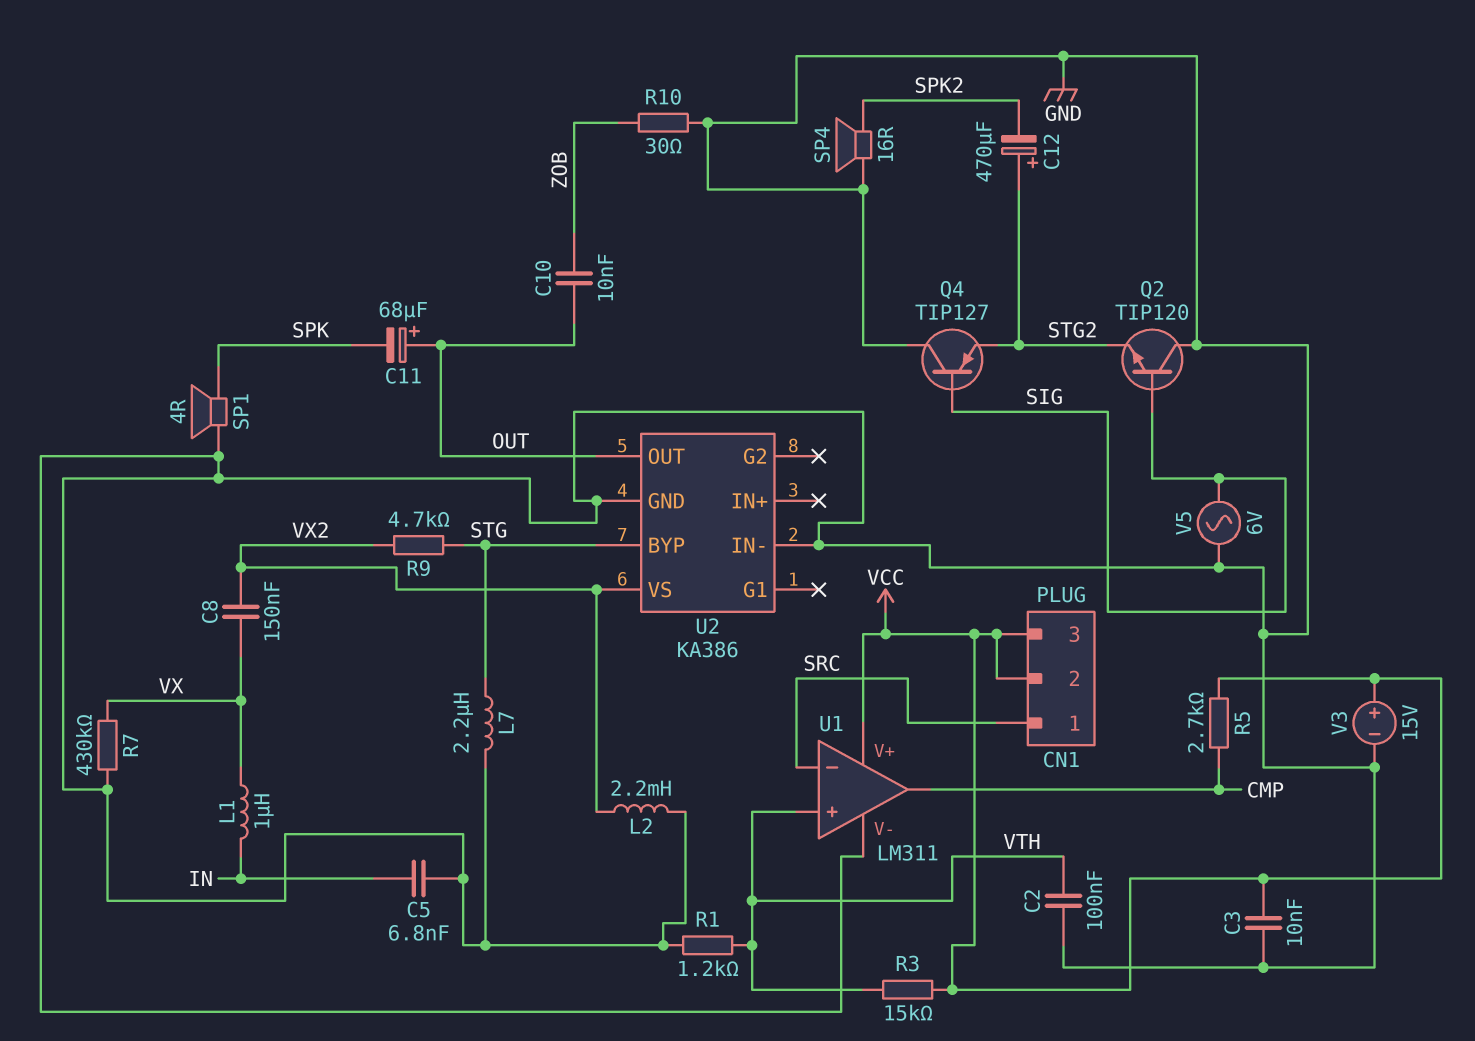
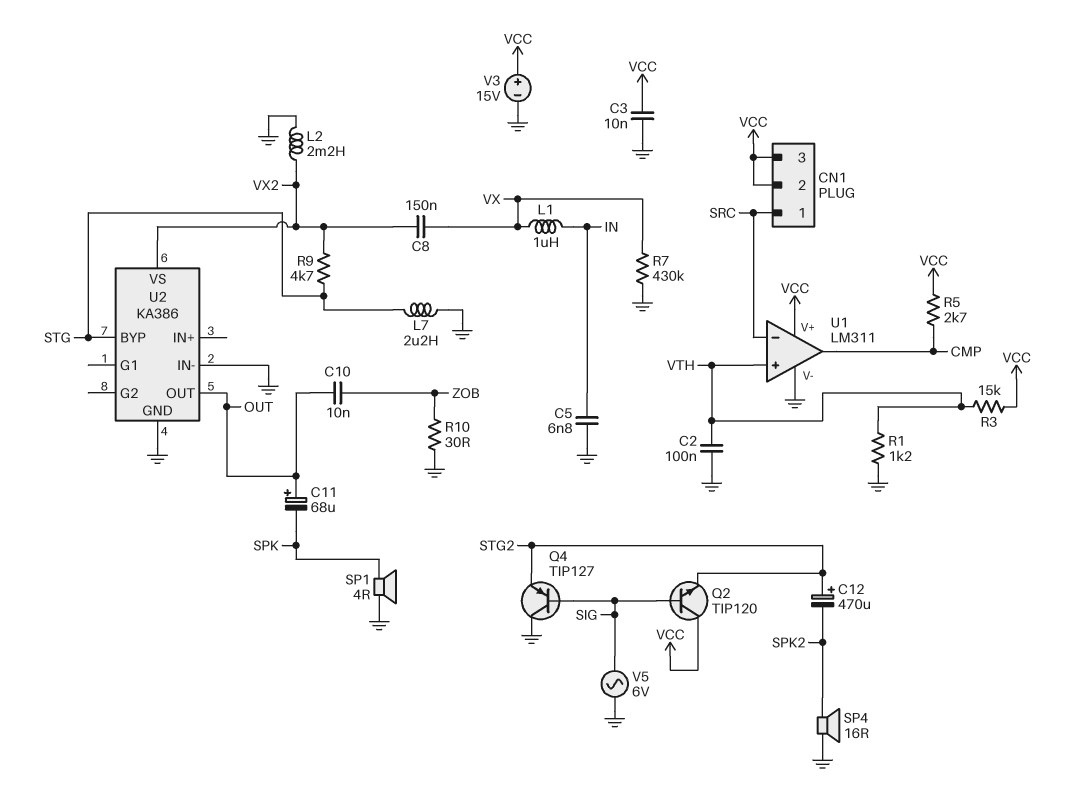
Q2: NPN TIP120 (B SIG, C GND, E STG2) -> NPN TIP120 (B SIG, C VCC, E STG2)

